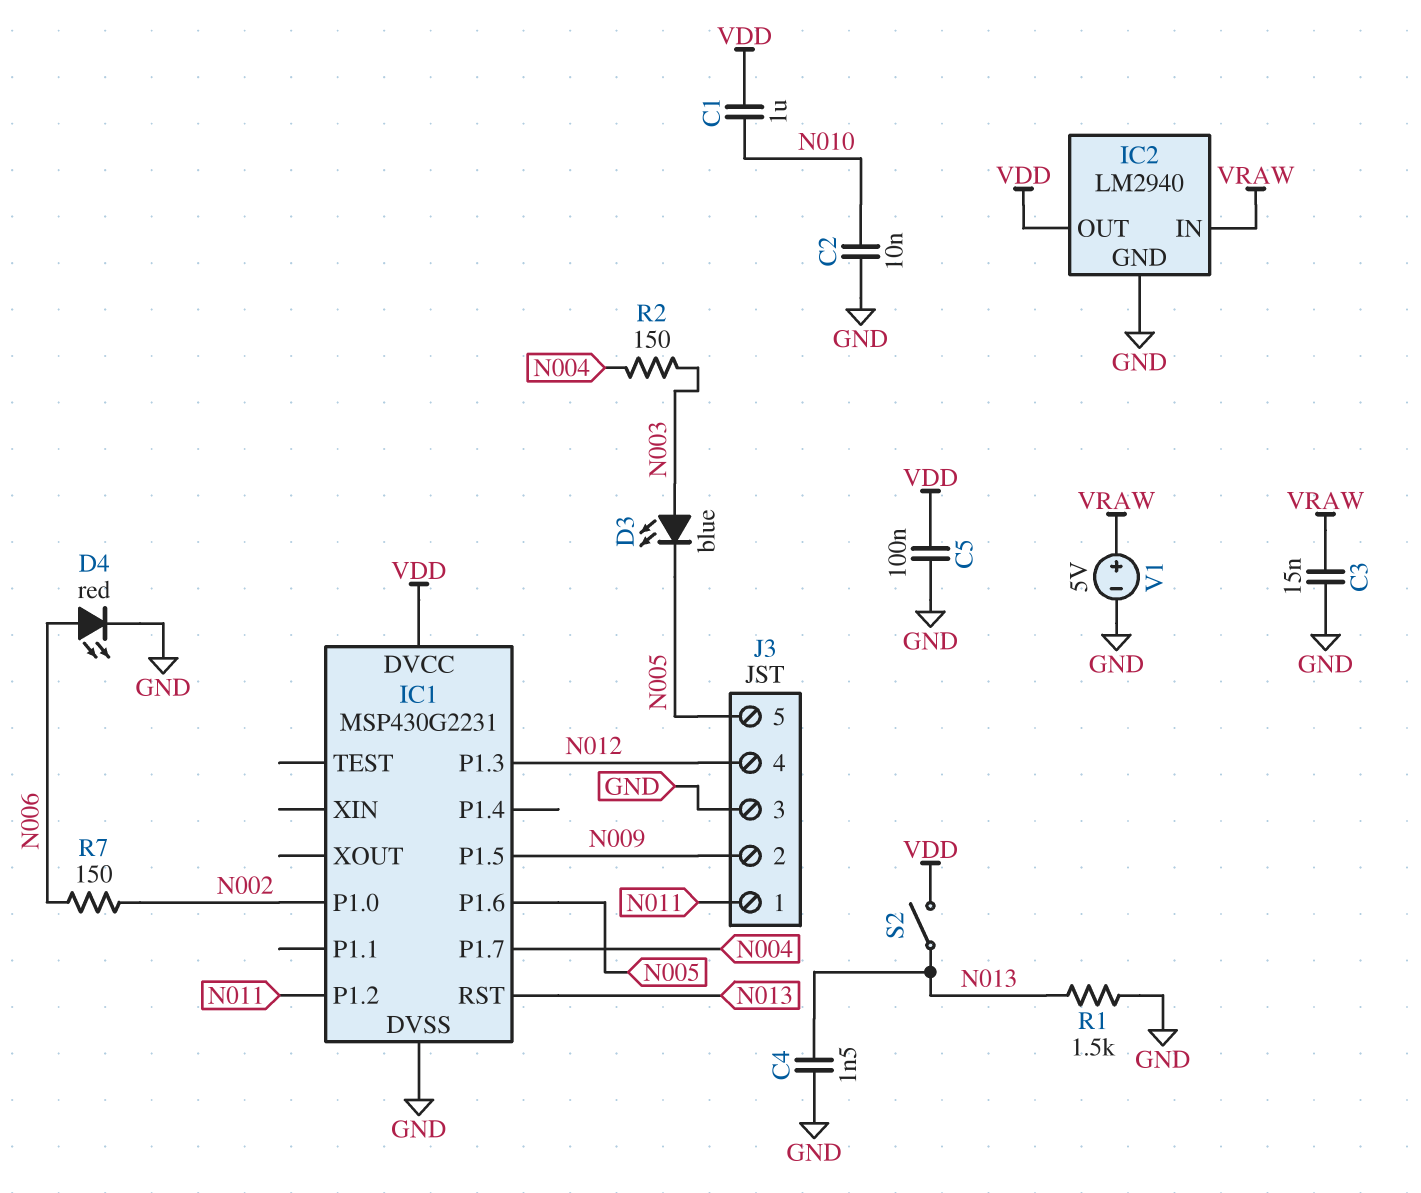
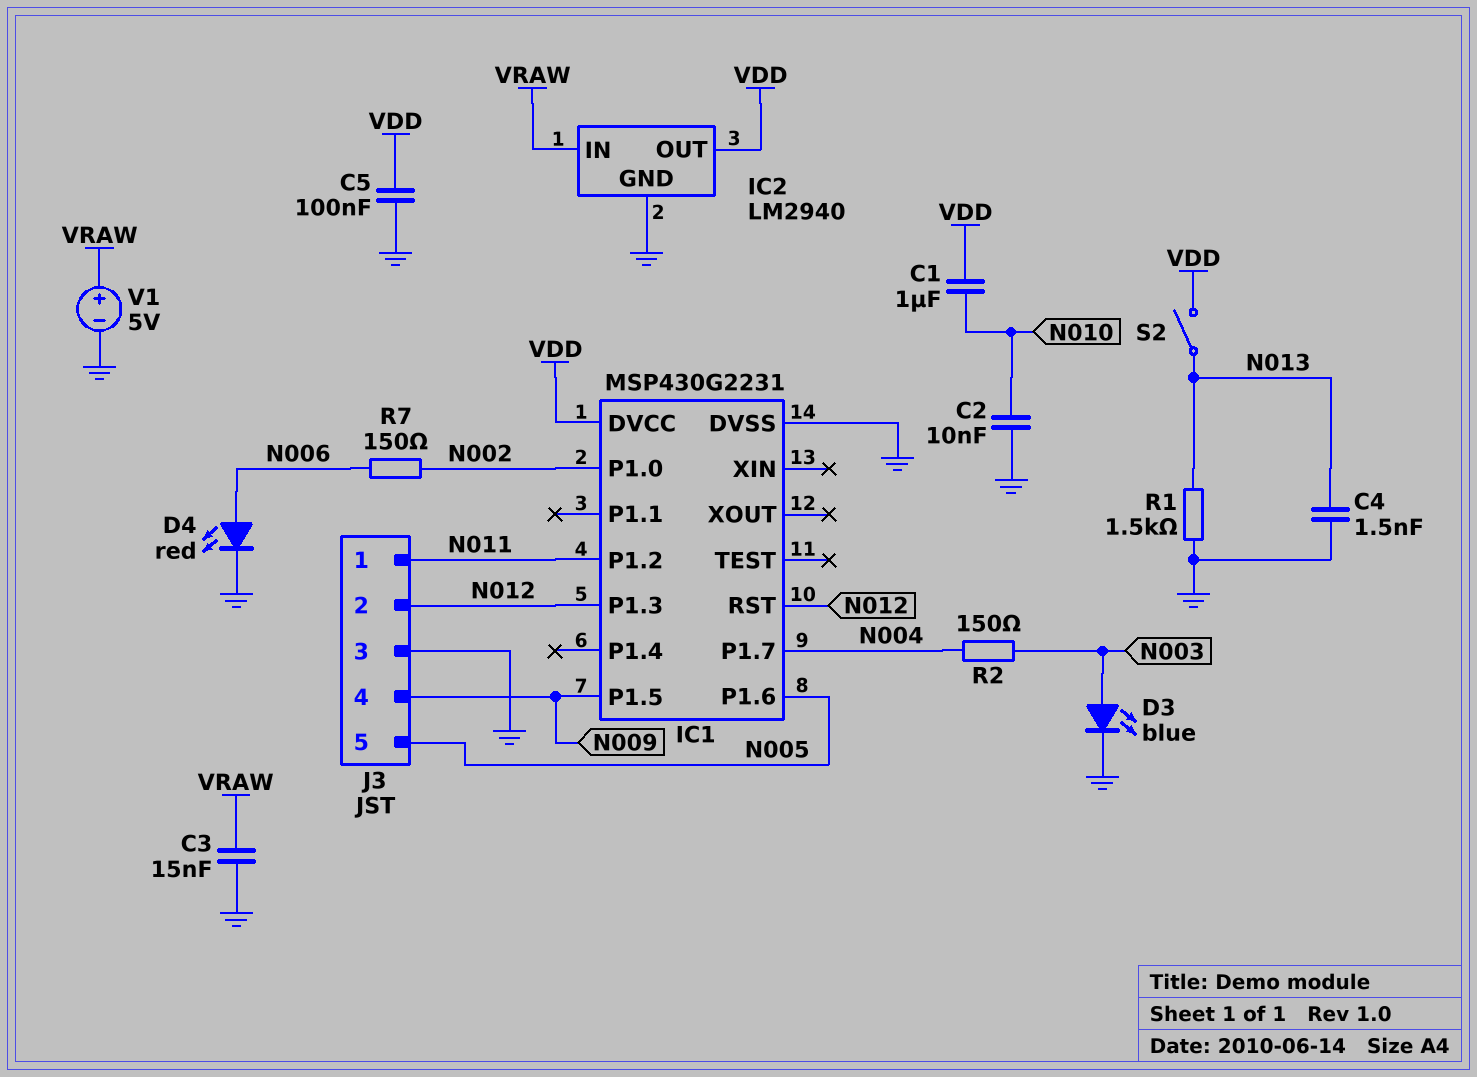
D3: LED blue (A N003, K N005) -> LED blue (A N003, K GND)
IC1 pin RST: N013 -> N012
J3 pin 2: N009 -> N012
J3 pin 4: N012 -> N009

